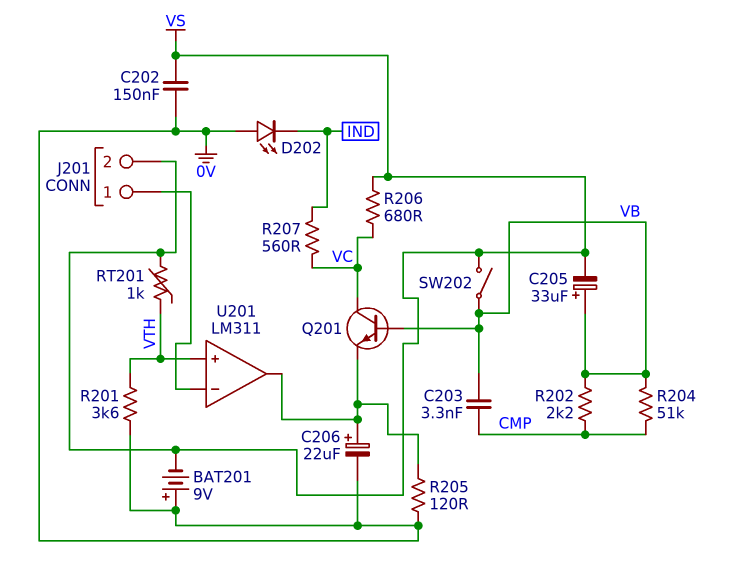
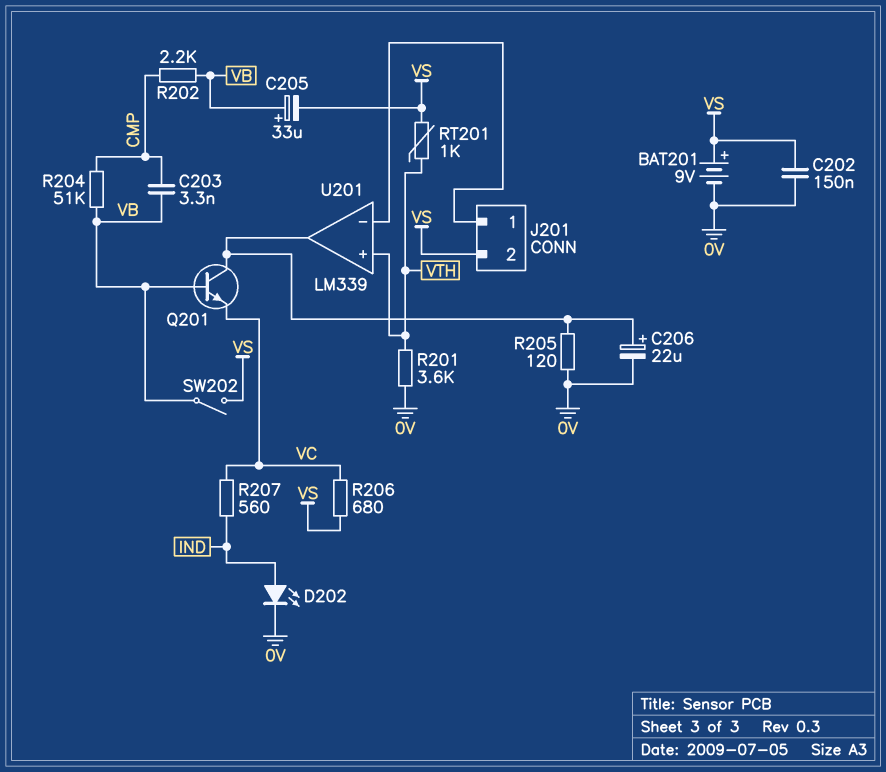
BAT201: 9V (plus 0V, minus VS) -> 9V (plus VS, minus 0V)
D202: LED (A 0V, K IND) -> LED (A IND, K 0V)
Q201: NPN (B VB, C VC, E U201/out) -> NPN (B VB, C U201/out, E VC)
U201: LM311 -> LM339

